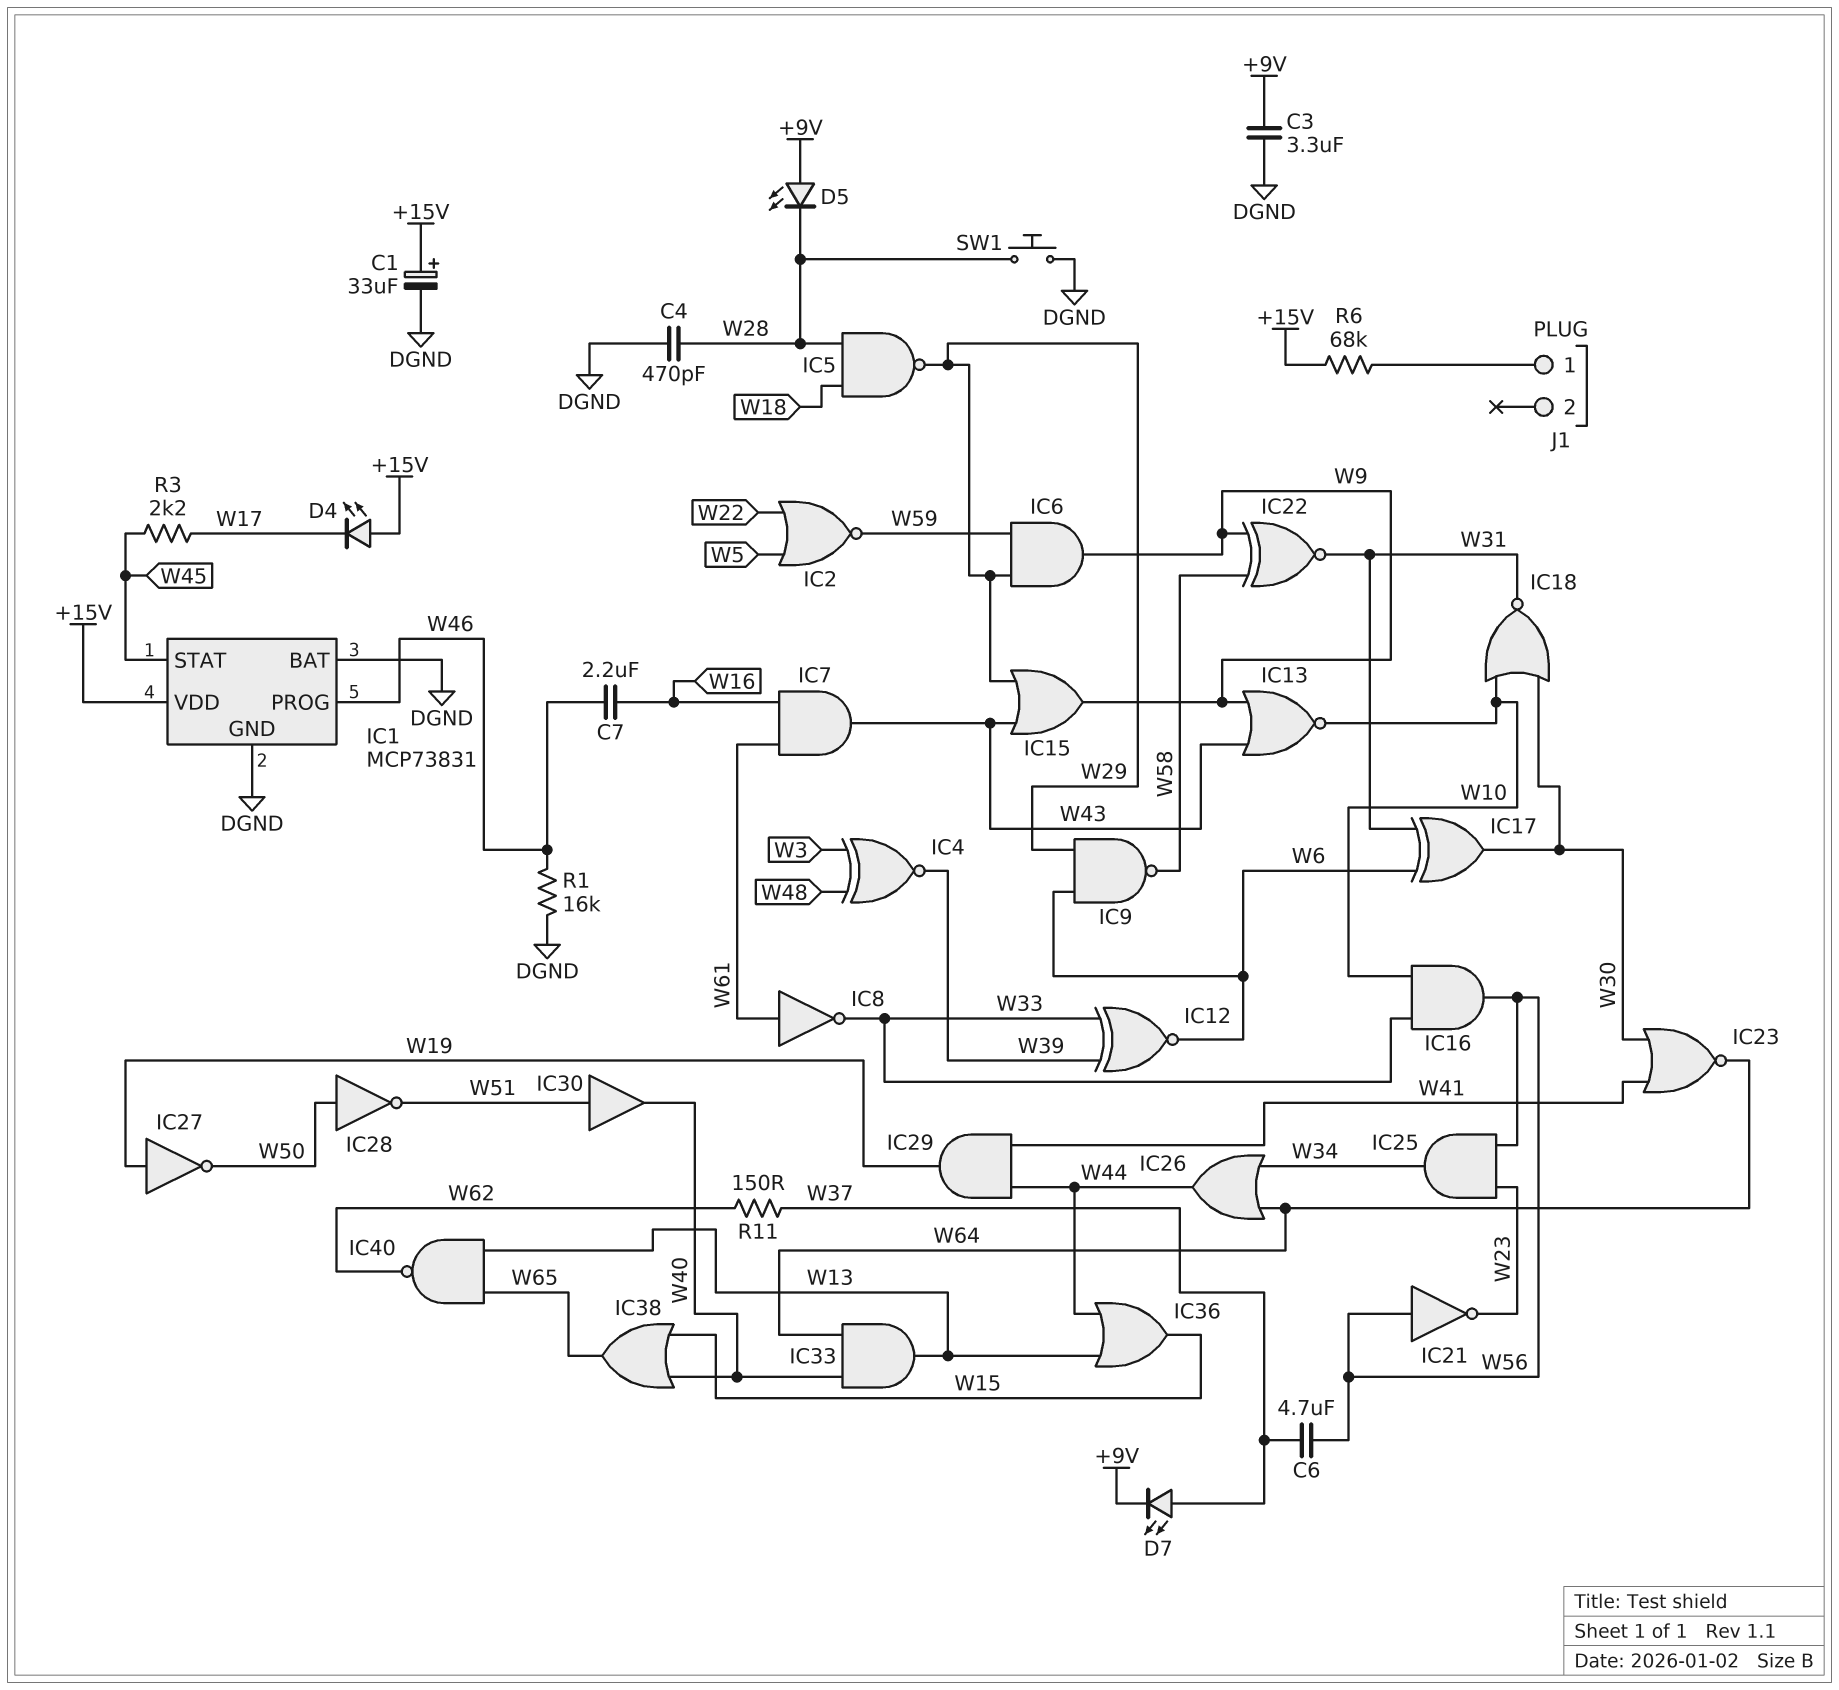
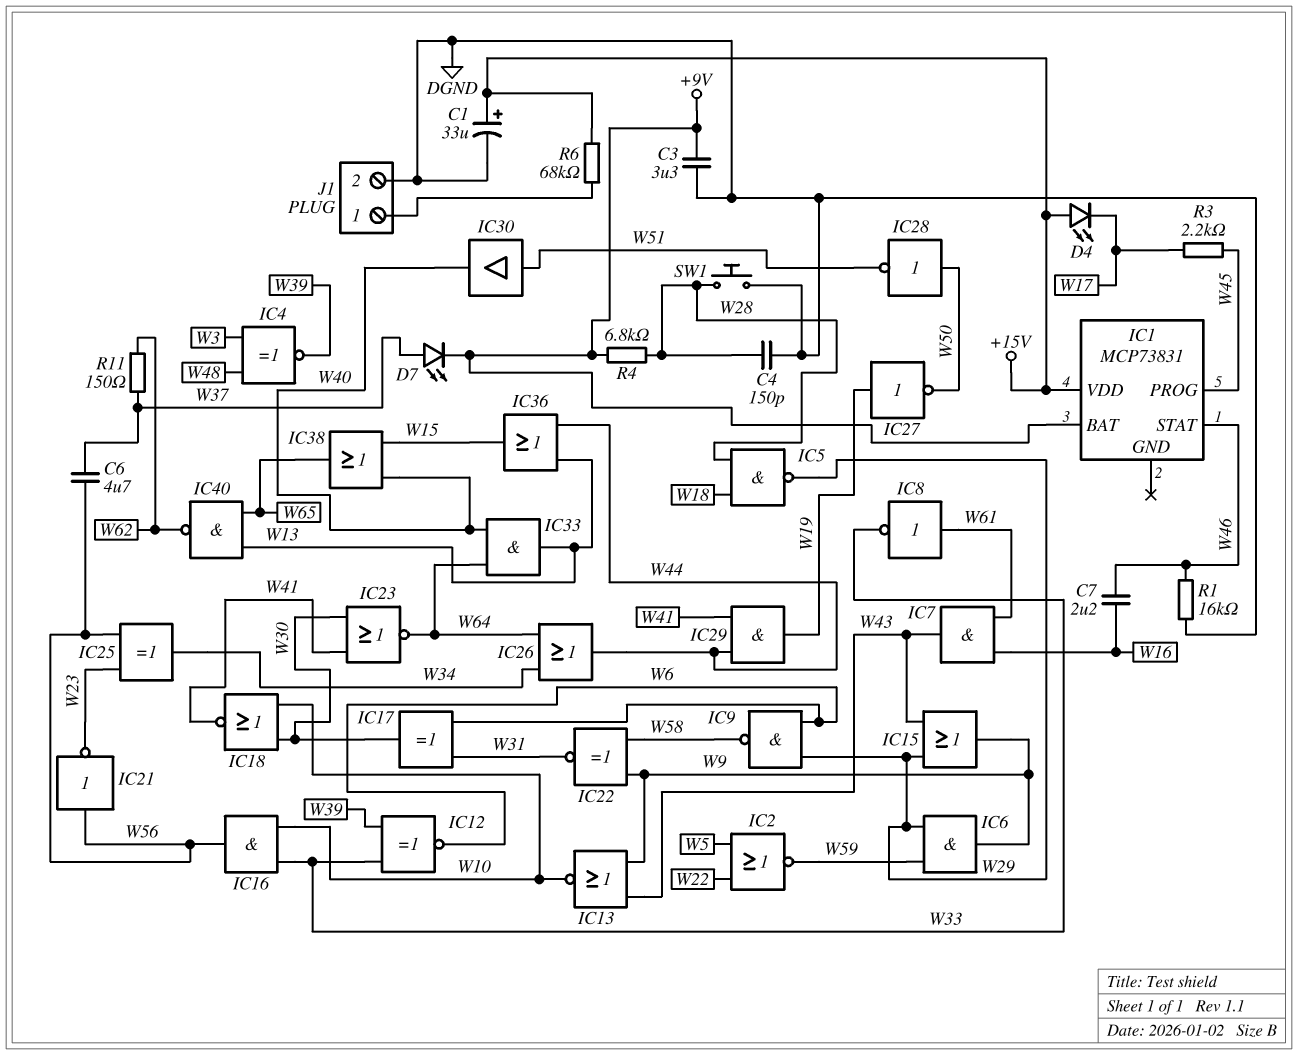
C4: 470pF (DGND, W28) -> 150pF (DGND, W28)
D5: LED (A +9V, K W28) -> none
IC1 pin BAT: DGND -> +9V
IC1 pin GND: DGND -> none
IC1 pin PROG: W46 -> W45
IC1 pin STAT: W45 -> W46
IC18: NOR (in W10, in W30, out W31) -> NOR (in W10, in W30, out W41)
IC25: AND (in W23, in W56, out W34) -> XOR (in W23, in W56, out W34)
J1 pin 2: none -> DGND
R4: none -> 6.8k (+9V, W28)

